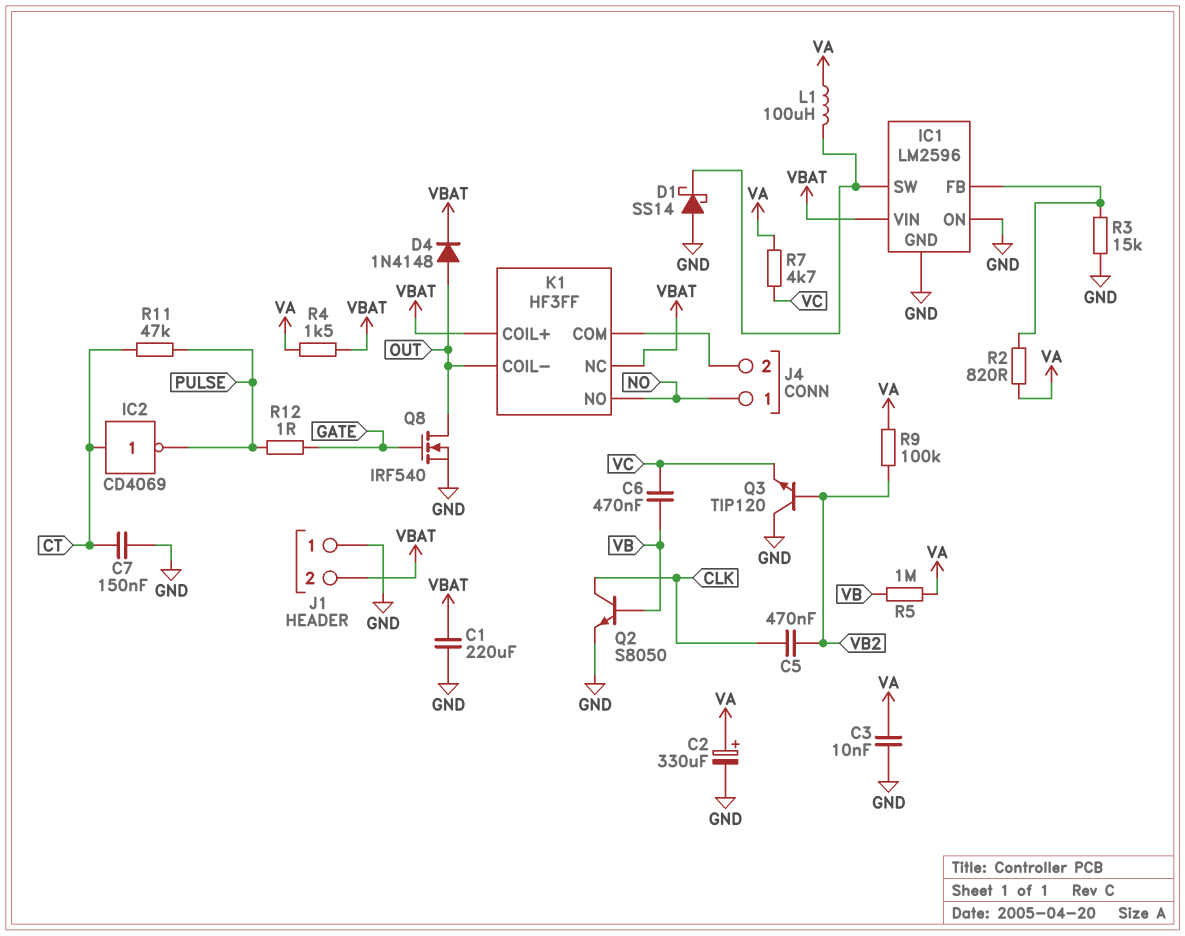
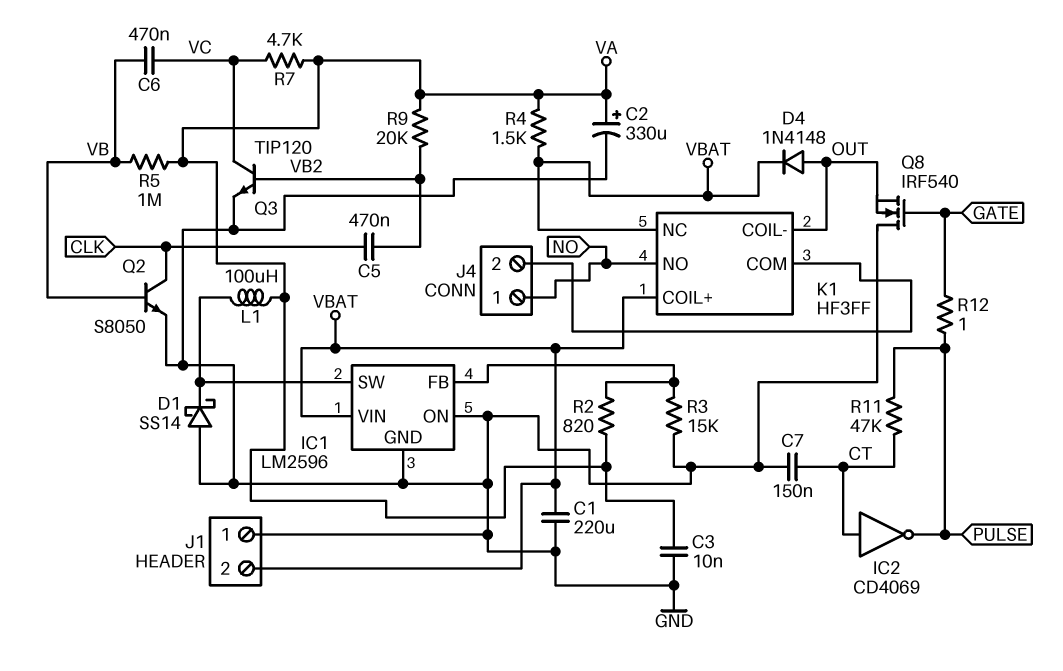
Q3: NPN TIP120 (B VB2, C GND, E VC) -> NPN TIP120 (B VB2, C VC, E GND)
Q8: NMOS IRF540 (G GATE, D OUT, S GND) -> NMOS IRF540 (G GATE, D GND, S OUT)
R9: 100k (VA, VB2) -> 20k (VA, VB2)

